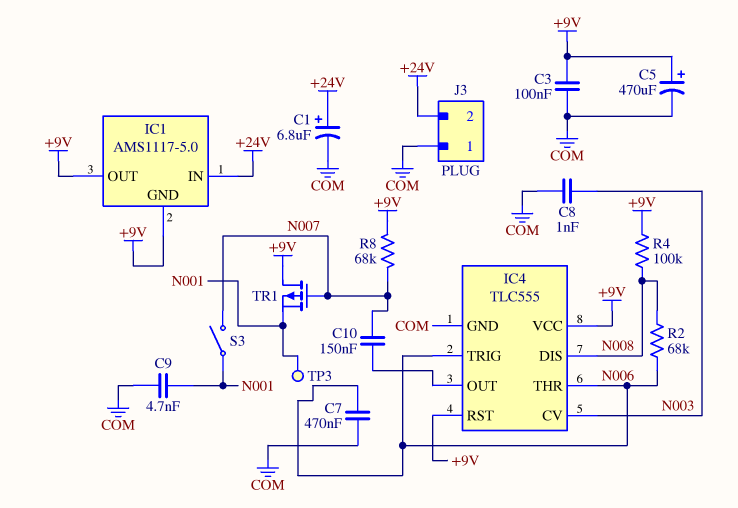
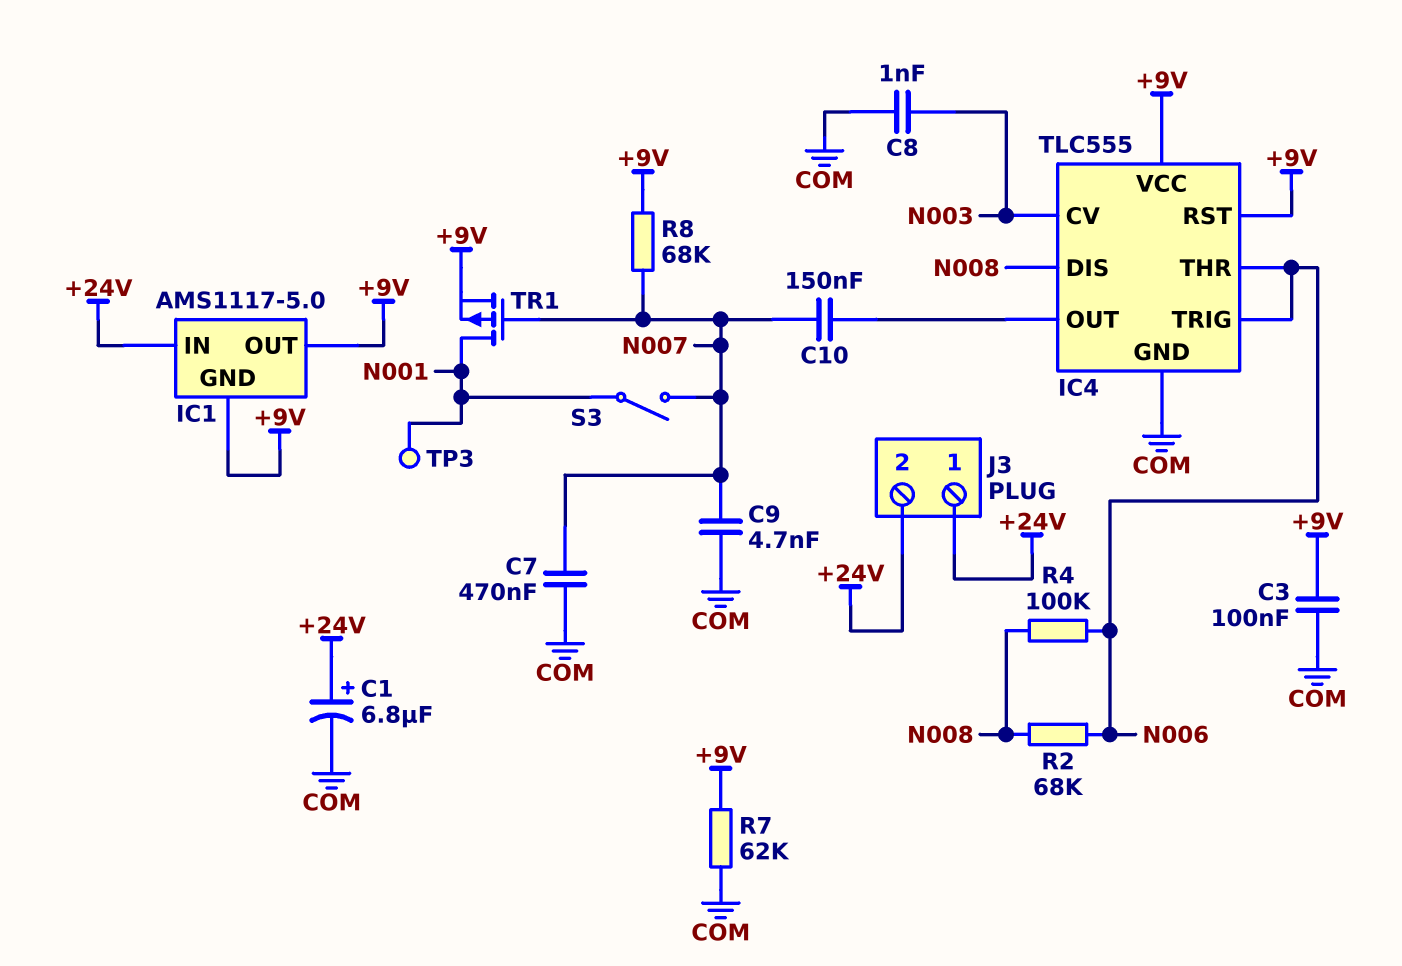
C5: 470uF (plus +9V, minus COM) -> none
C7: 470nF (COM, N006) -> 470nF (COM, N007)
C9: 4.7nF (COM, N001) -> 4.7nF (COM, N007)
J3 pin 1: COM -> +24V
R4: 100k (+9V, N008) -> 100k (N006, N008)
R7: none -> 62k (+9V, COM)
TR1: PMOS (G N007, D +9V, S N001) -> PMOS (G N007, D N001, S +9V)

